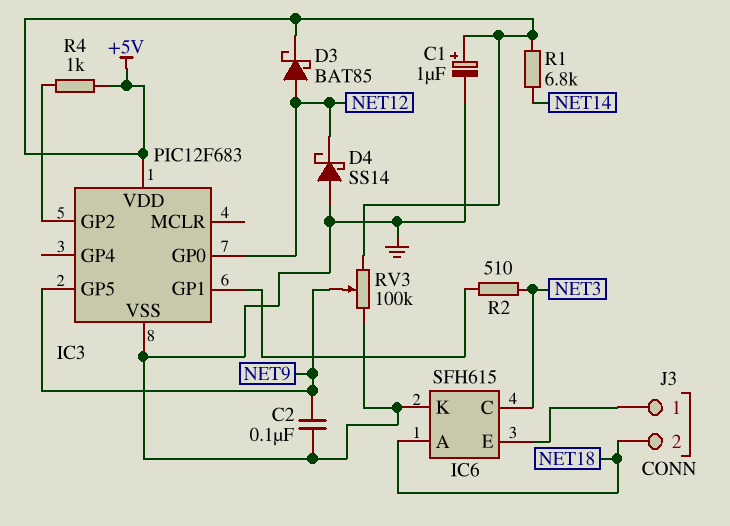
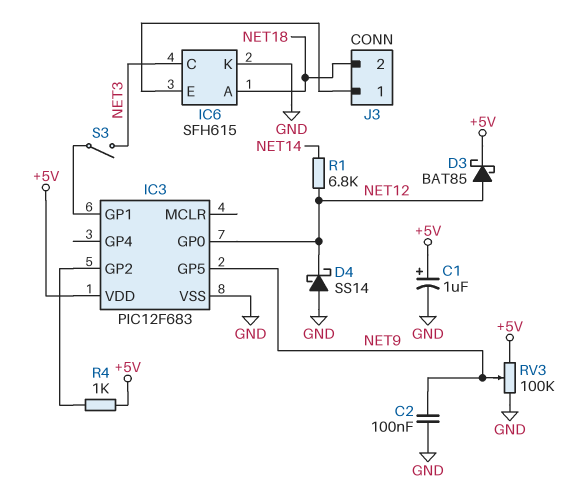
R1: 6.8k (+5V, NET14) -> 6.8k (NET12, NET14)
R2: 510 (IC3/GP1, NET3) -> none
S3: none -> switch (IC3/GP1, NET3)

